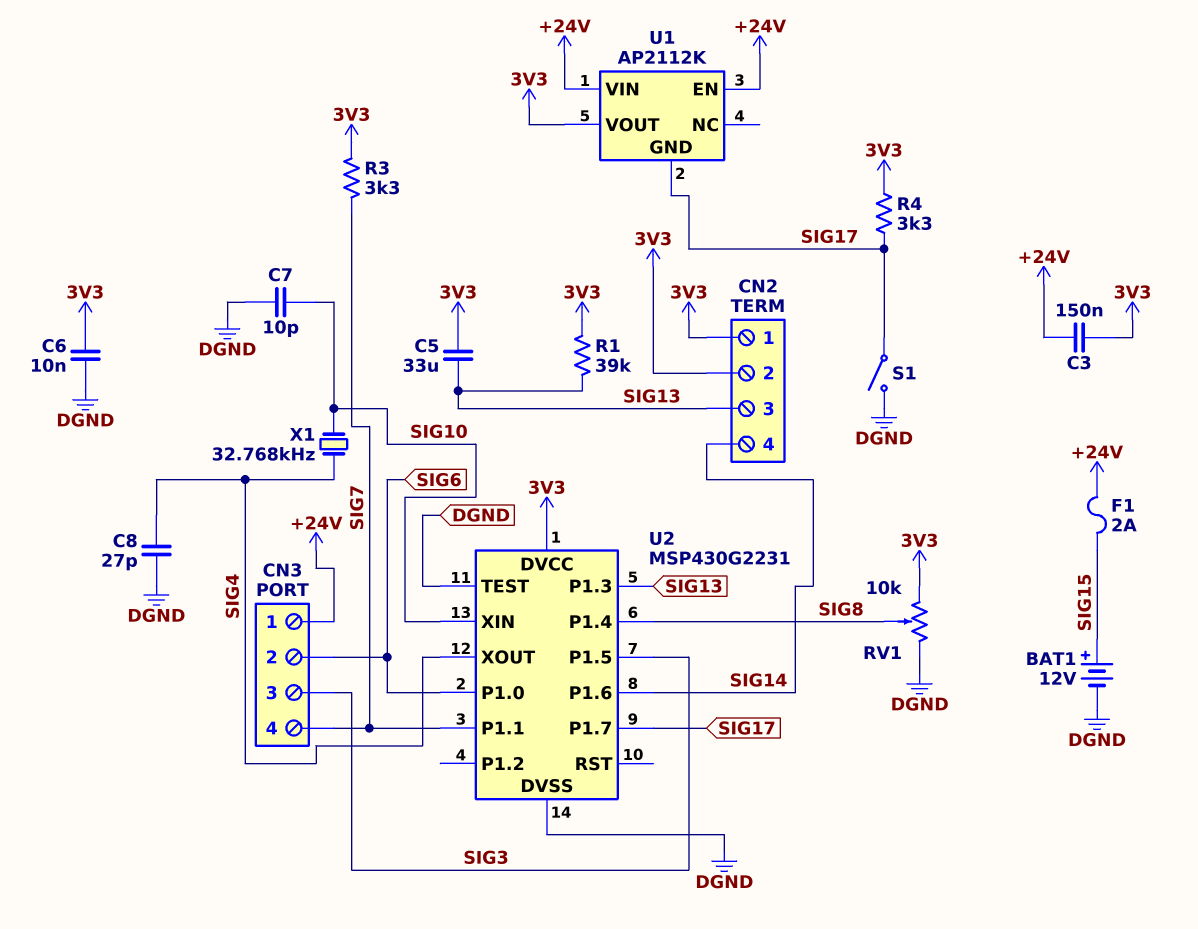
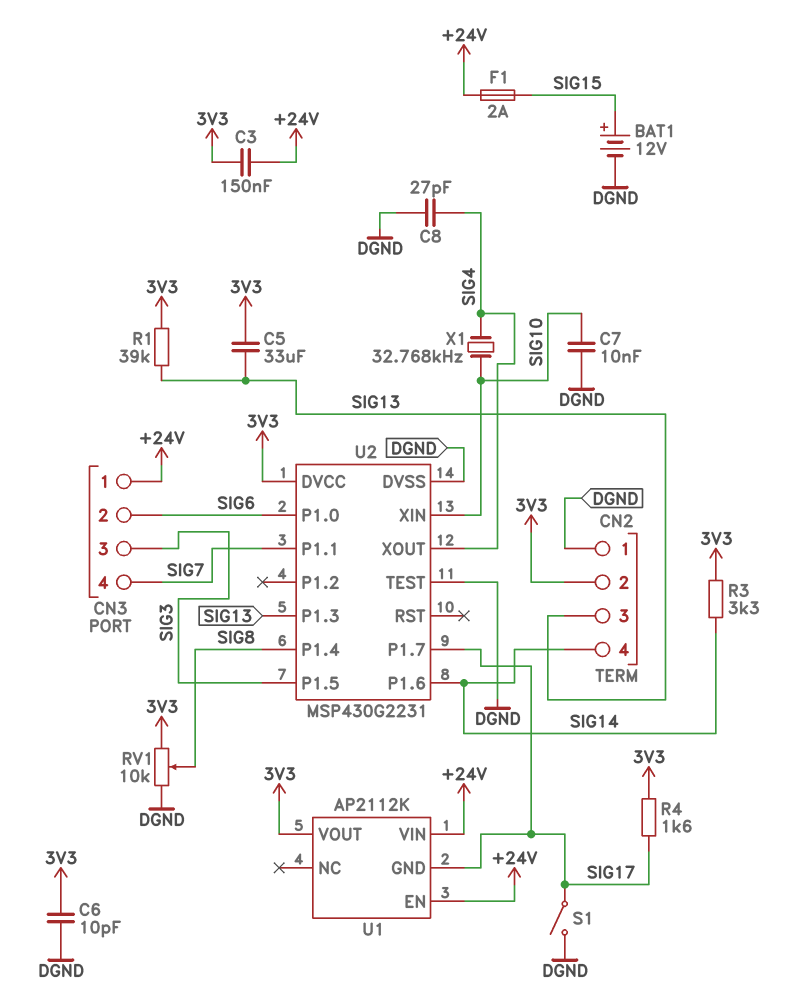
C6: 10nF (3V3, DGND) -> 10pF (3V3, DGND)
C7: 10pF (DGND, SIG10) -> 10nF (DGND, SIG10)
CN2 pin 1: 3V3 -> DGND
R3: 3.3k (3V3, SIG7) -> 3.3k (3V3, SIG14)
R4: 3.3k (3V3, SIG17) -> 1.6k (3V3, SIG17)

